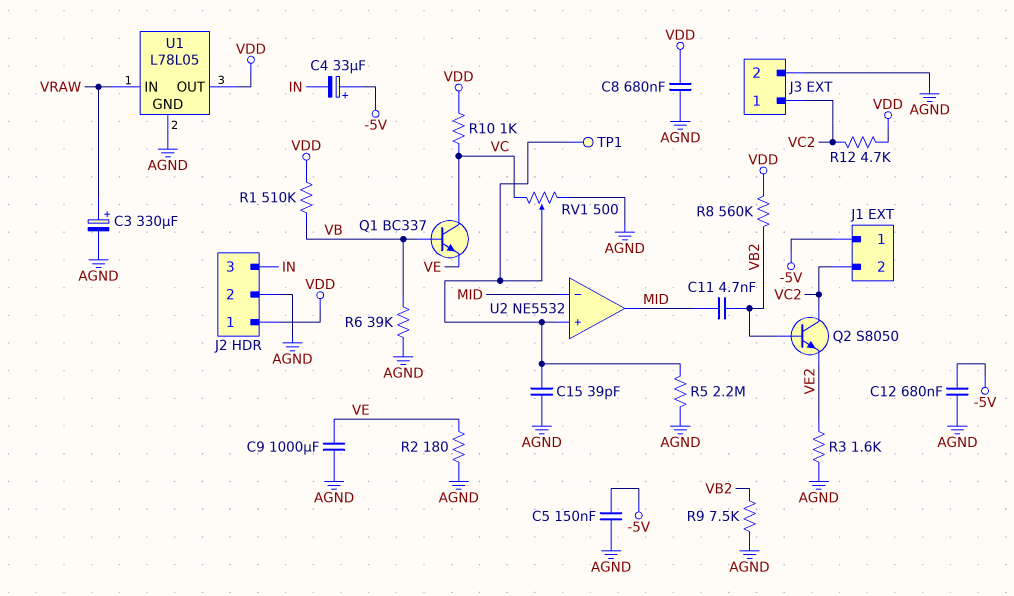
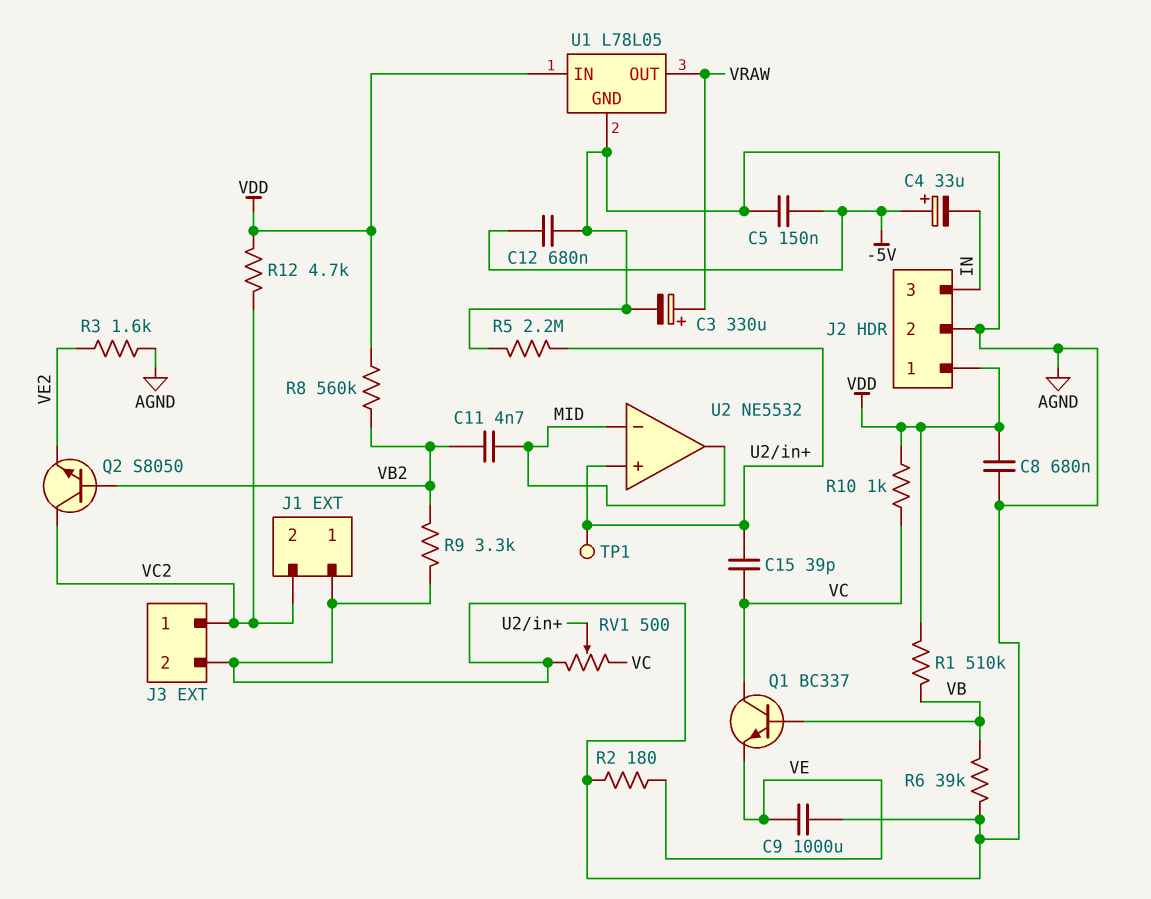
C15: 39pF (AGND, U2/in+) -> 39pF (U2/in+, VC)
J1 pin 1: -5V -> AGND
R9: 7.5k (AGND, VB2) -> 3.3k (AGND, VB2)
U1 pin IN: VRAW -> VDD
U1 pin OUT: VDD -> VRAW

